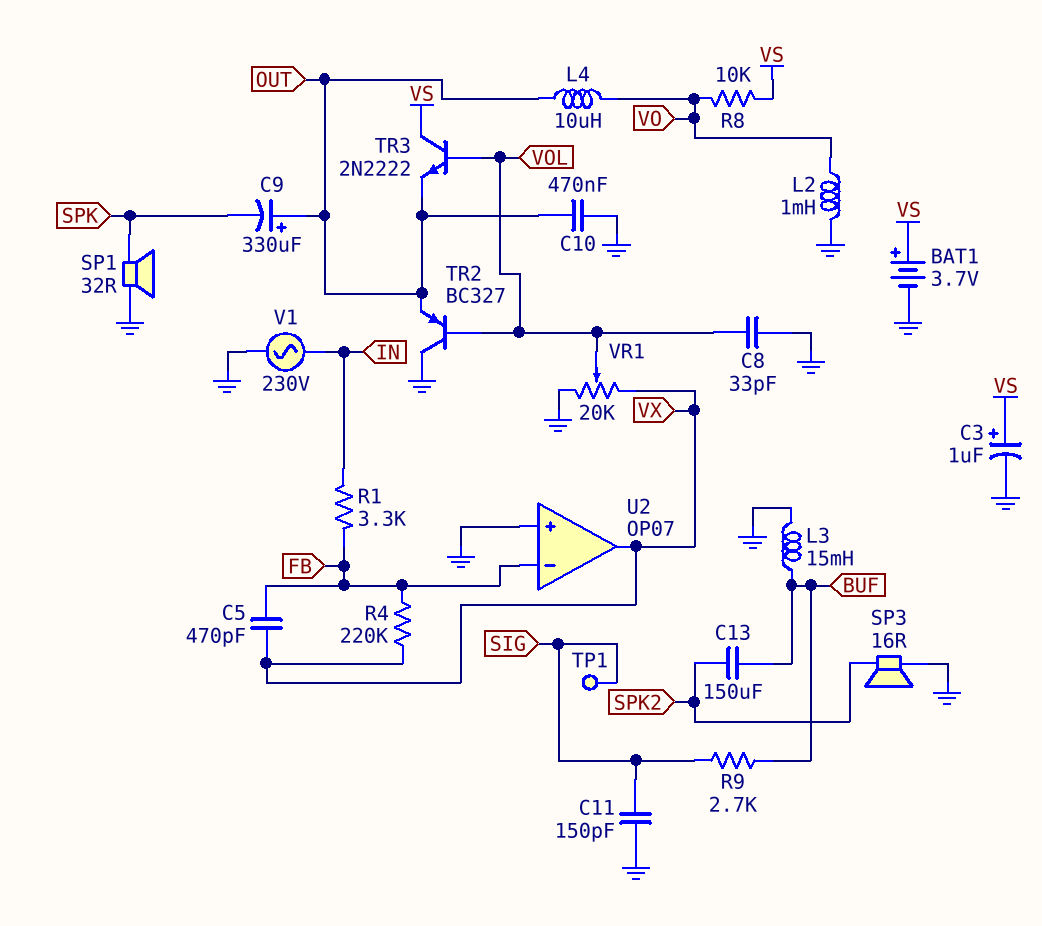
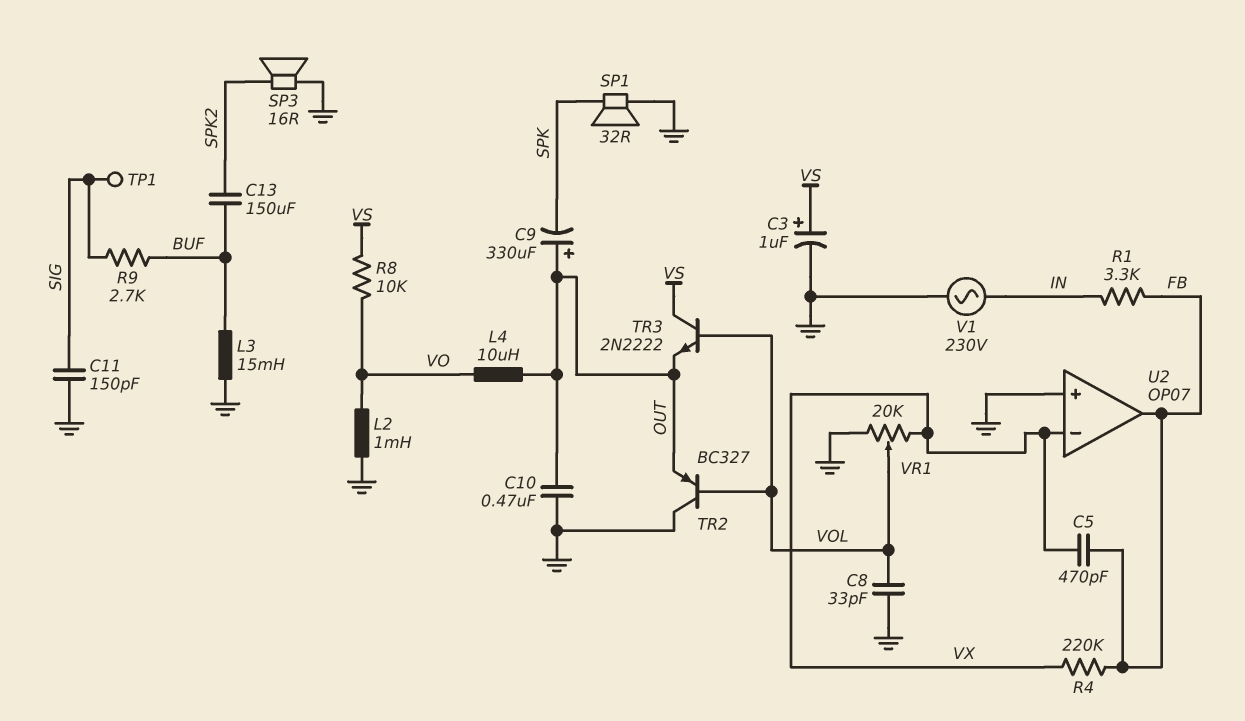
BAT1: 3.7V (plus VS, minus GND) -> none
U2 pin in-: FB -> VX
U2 pin out: VX -> FB

